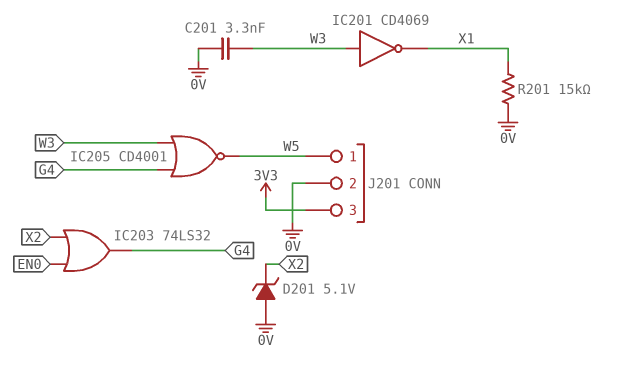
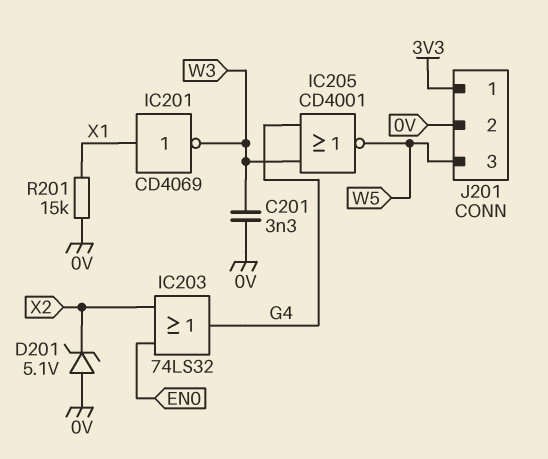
IC201: NOT CD4069 (in W3, out X1) -> NOT CD4069 (in X1, out W3)
J201 pin 1: W5 -> 3V3
J201 pin 3: 3V3 -> W5

